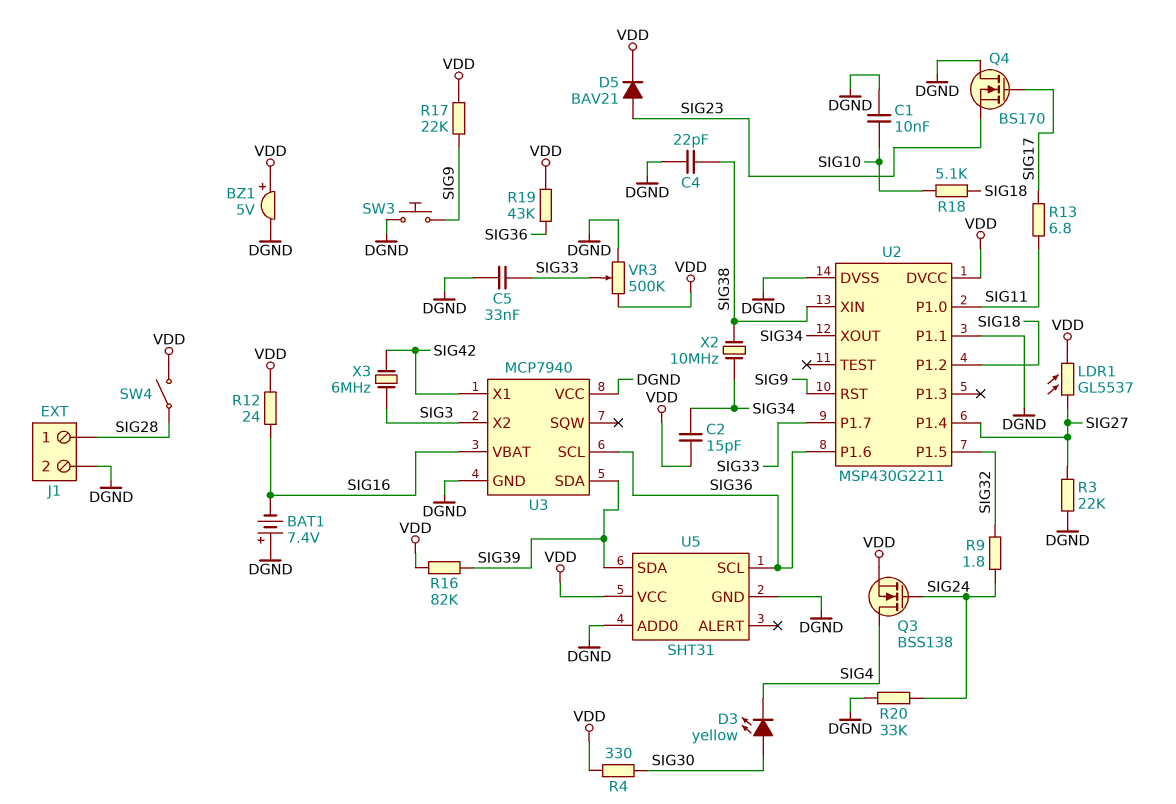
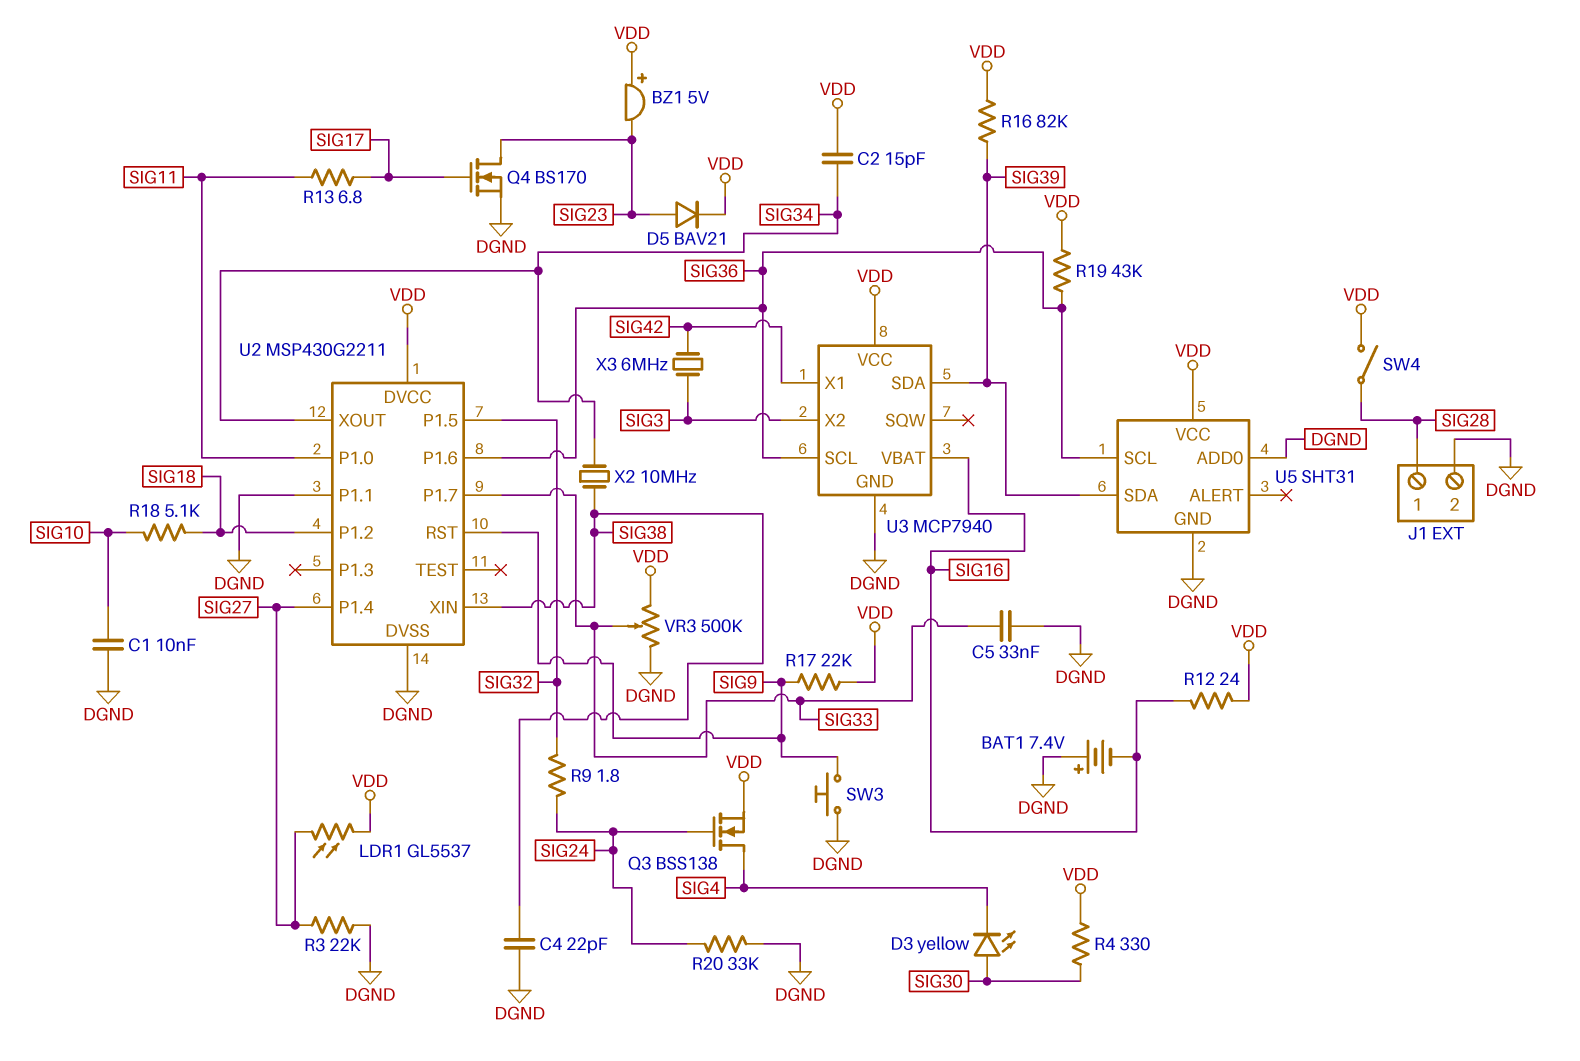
BZ1: buzzer 5V (plus VDD, minus DGND) -> buzzer 5V (plus VDD, minus SIG23)
Q4: NMOS BS170 (G SIG17, D DGND, S SIG23) -> NMOS BS170 (G SIG17, D SIG23, S DGND)
U3 pin VCC: DGND -> VDD

